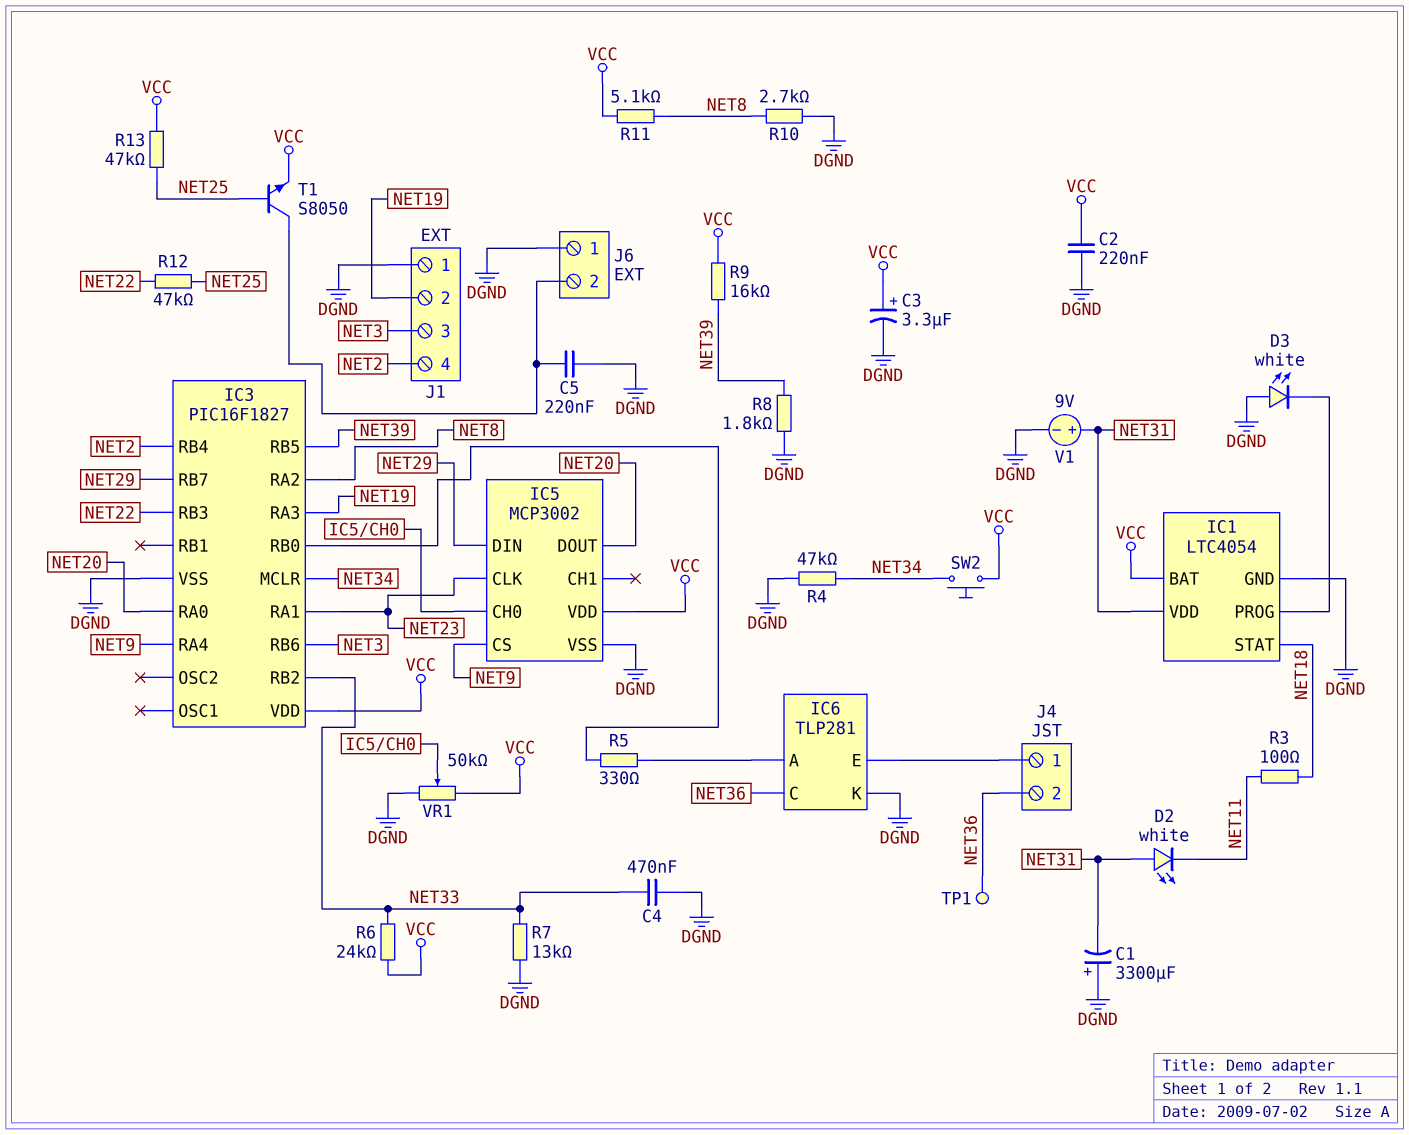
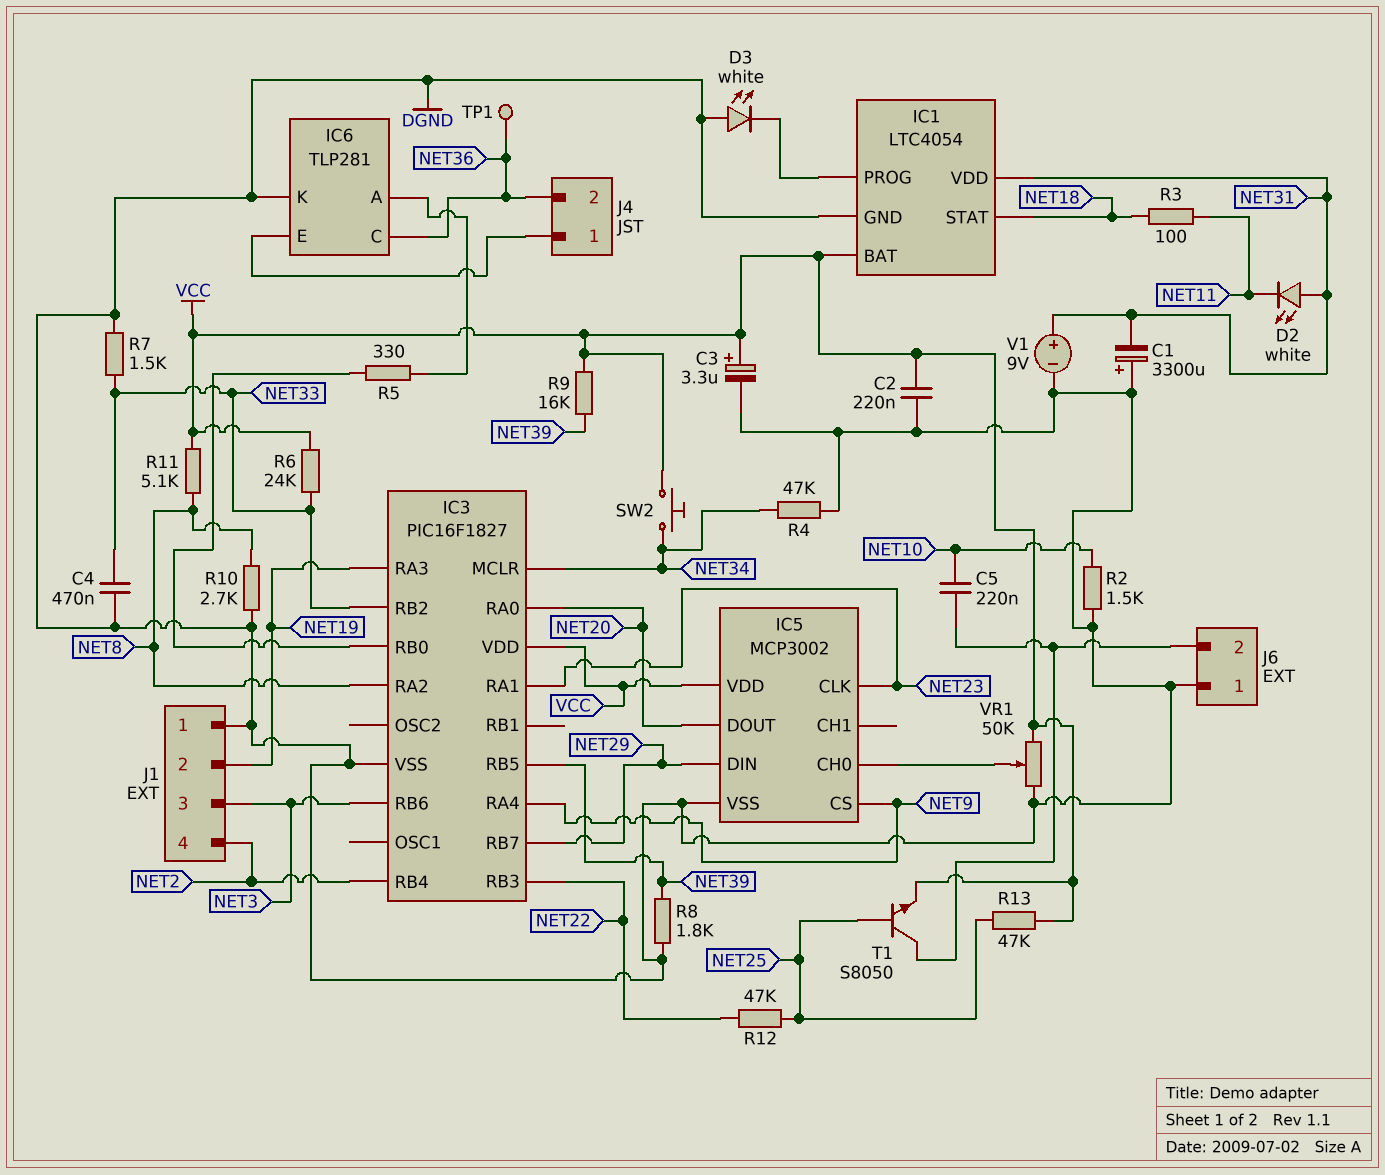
C5: 220nF (DGND, J6/2) -> 220nF (J6/2, NET10)
R2: none -> 1.5k (DGND, NET10)
R7: 13k (DGND, NET33) -> 1.5k (DGND, NET33)

